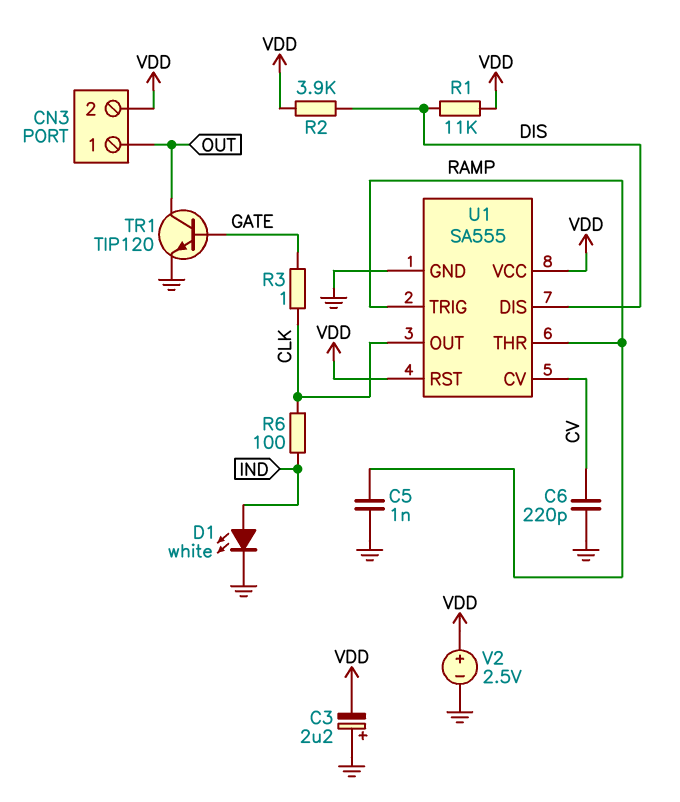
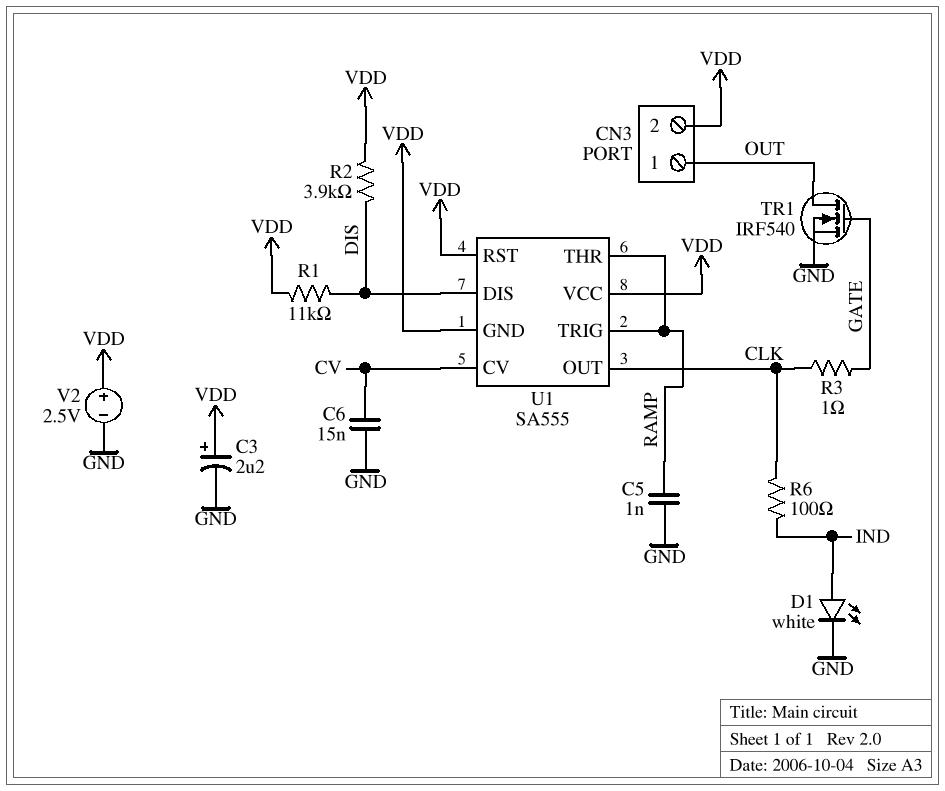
C3: 2.2uF (plus GND, minus VDD) -> 2.2uF (plus VDD, minus GND)
C6: 220pF (CV, GND) -> 15nF (CV, GND)
TR1: NPN TIP120 (B GATE, C OUT, E GND) -> NMOS IRF540 (G GATE, D OUT, S GND)
U1 pin GND: GND -> VDD

